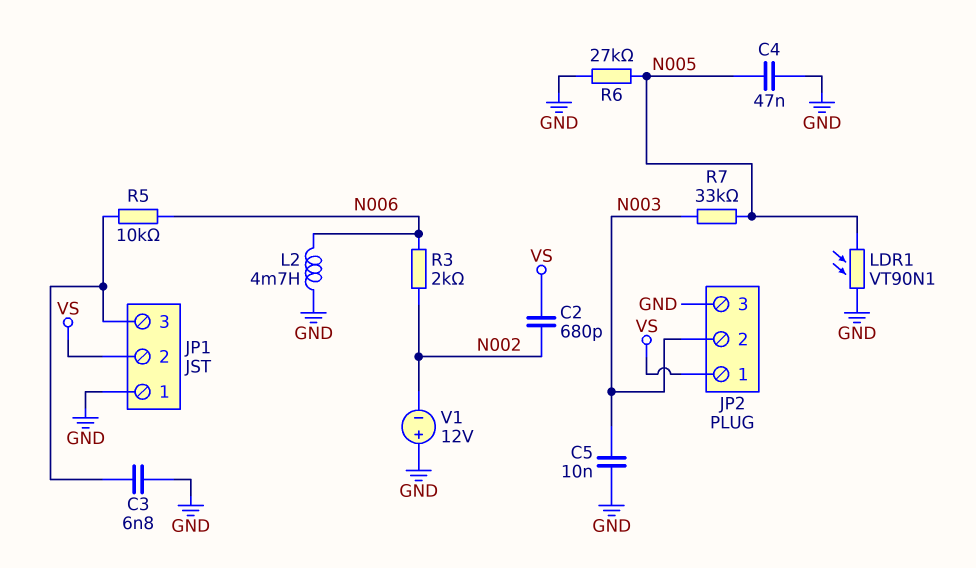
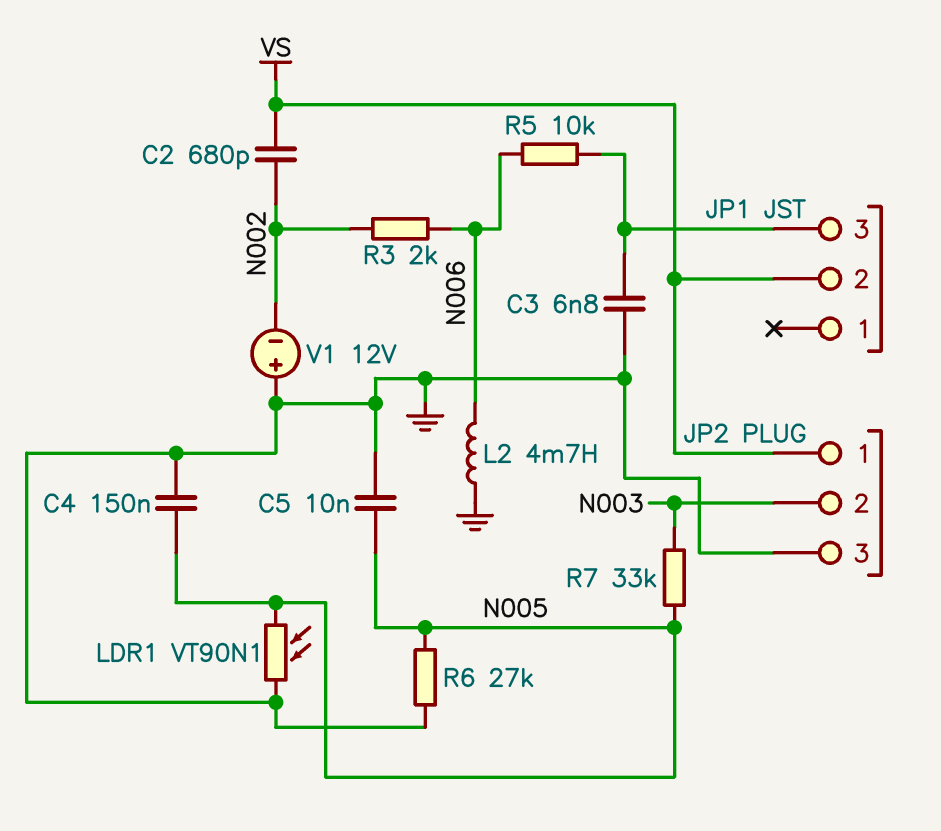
C4: 47nF (GND, N005) -> 150nF (GND, N005)
C5: 10nF (GND, N003) -> 10nF (GND, N005)
JP1 pin 1: GND -> none

